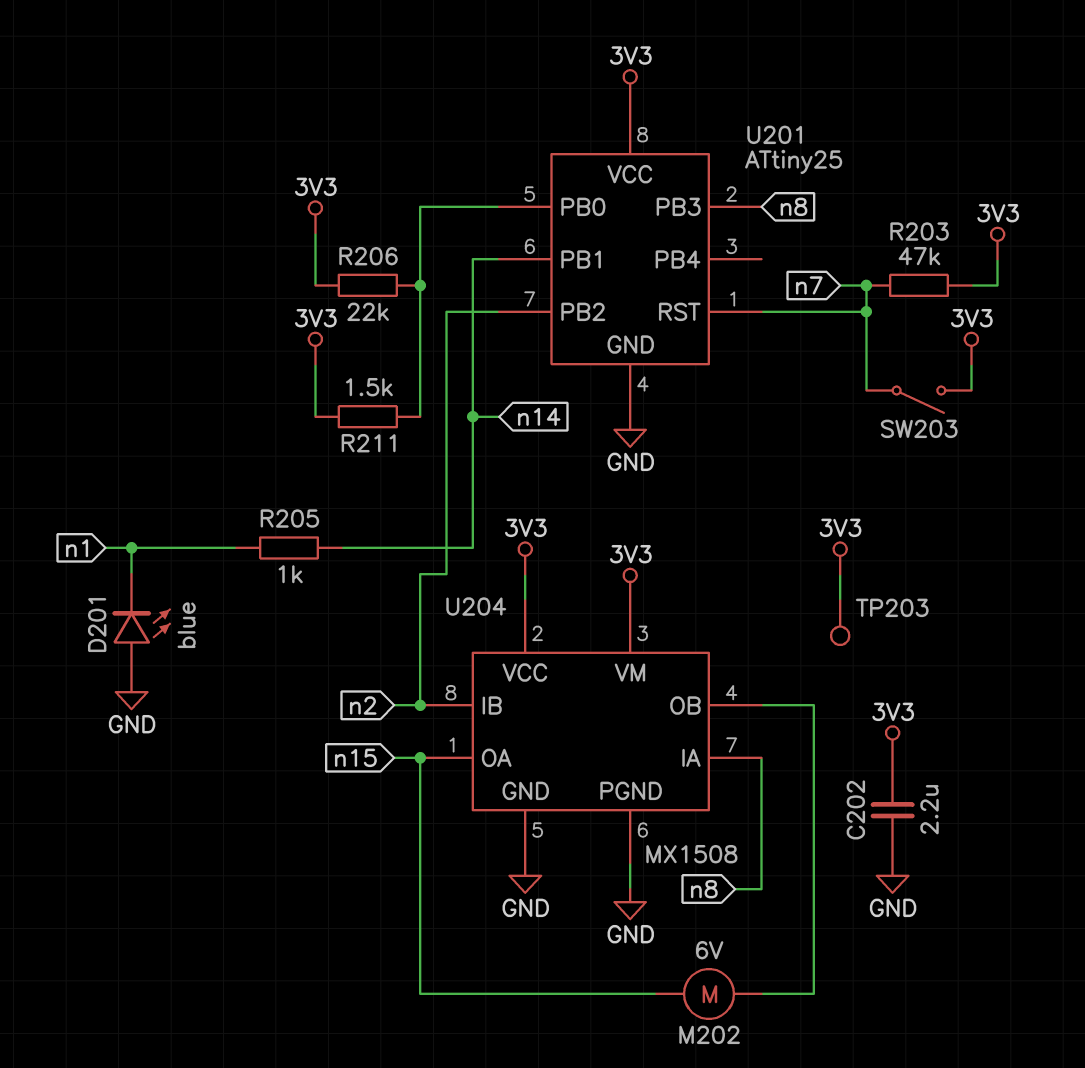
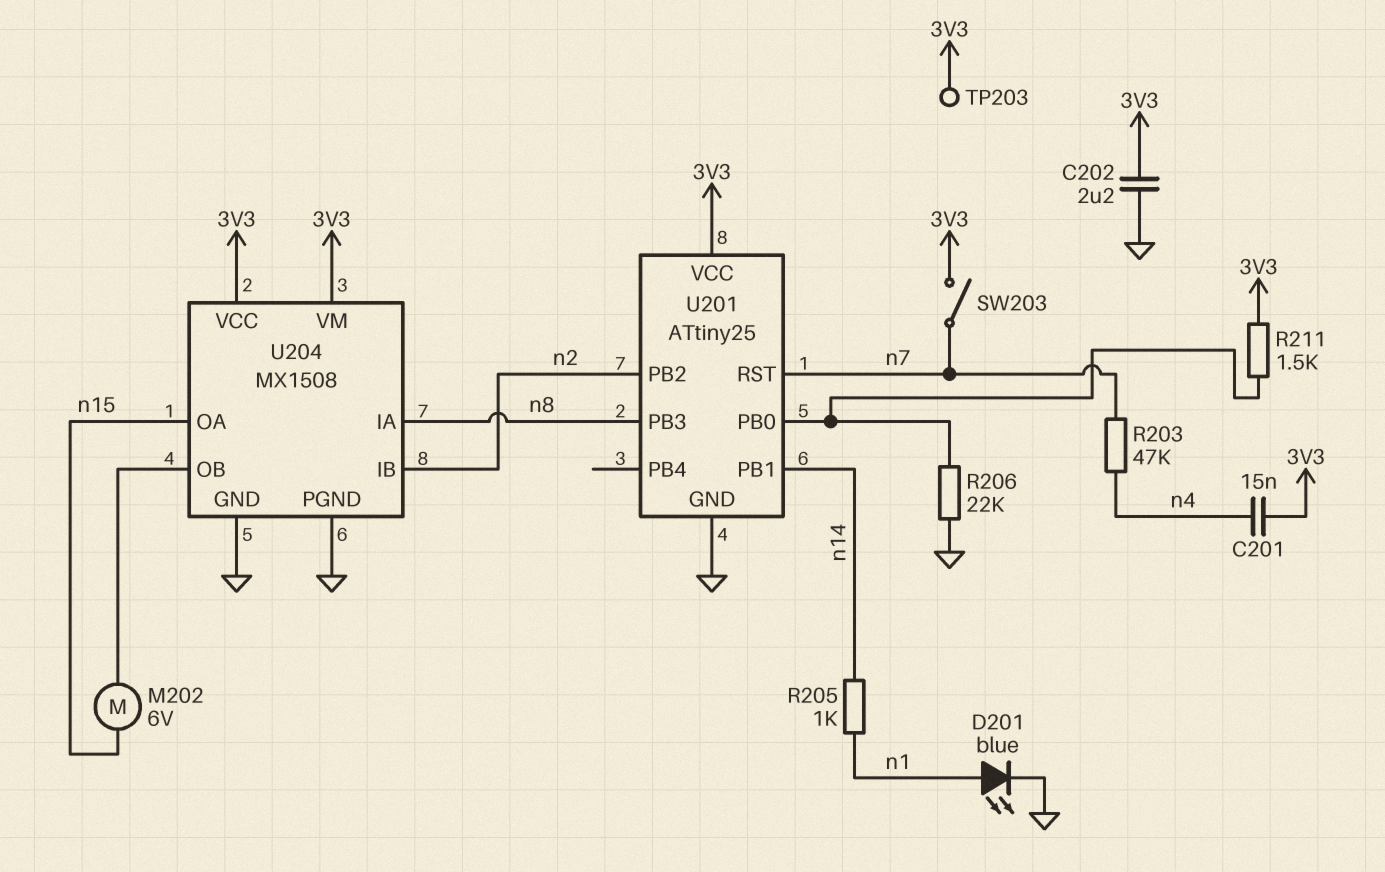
C201: none -> 15nF (3V3, n4)
D201: LED blue (A GND, K n1) -> LED blue (A n1, K GND)
R203: 47k (3V3, n7) -> 47k (n4, n7)
R206: 22k (3V3, U201/PB0) -> 22k (GND, U201/PB0)

